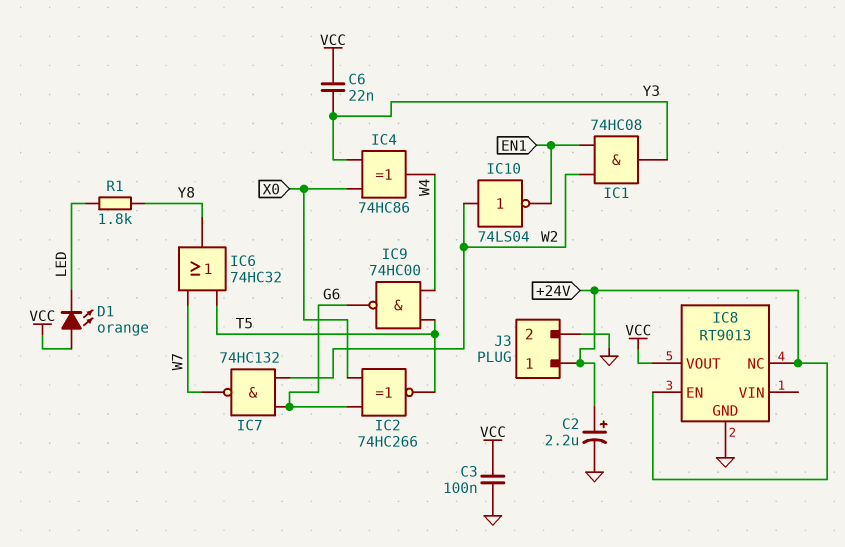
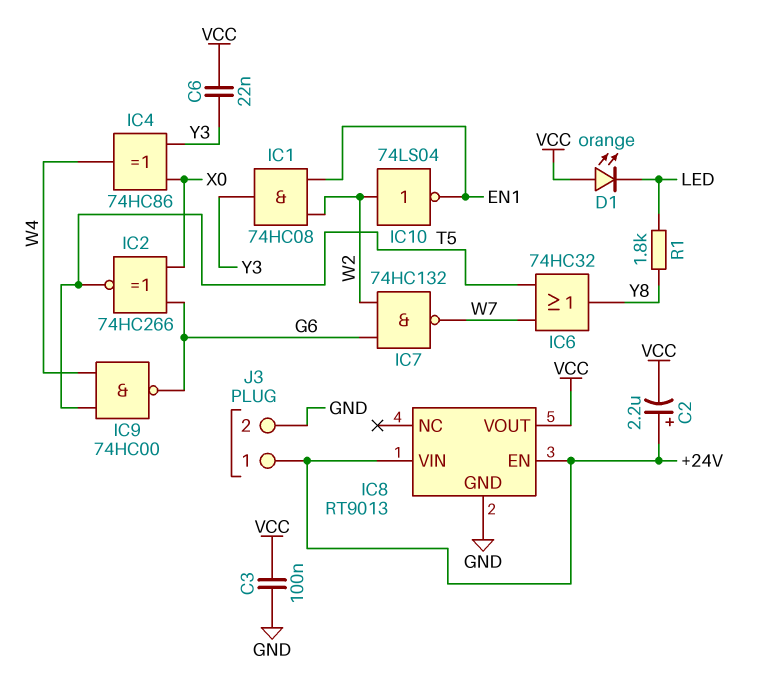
C2: 2.2uF (plus +24V, minus GND) -> 2.2uF (plus +24V, minus VCC)
IC8 pin NC: +24V -> none
IC8 pin VIN: none -> +24V

